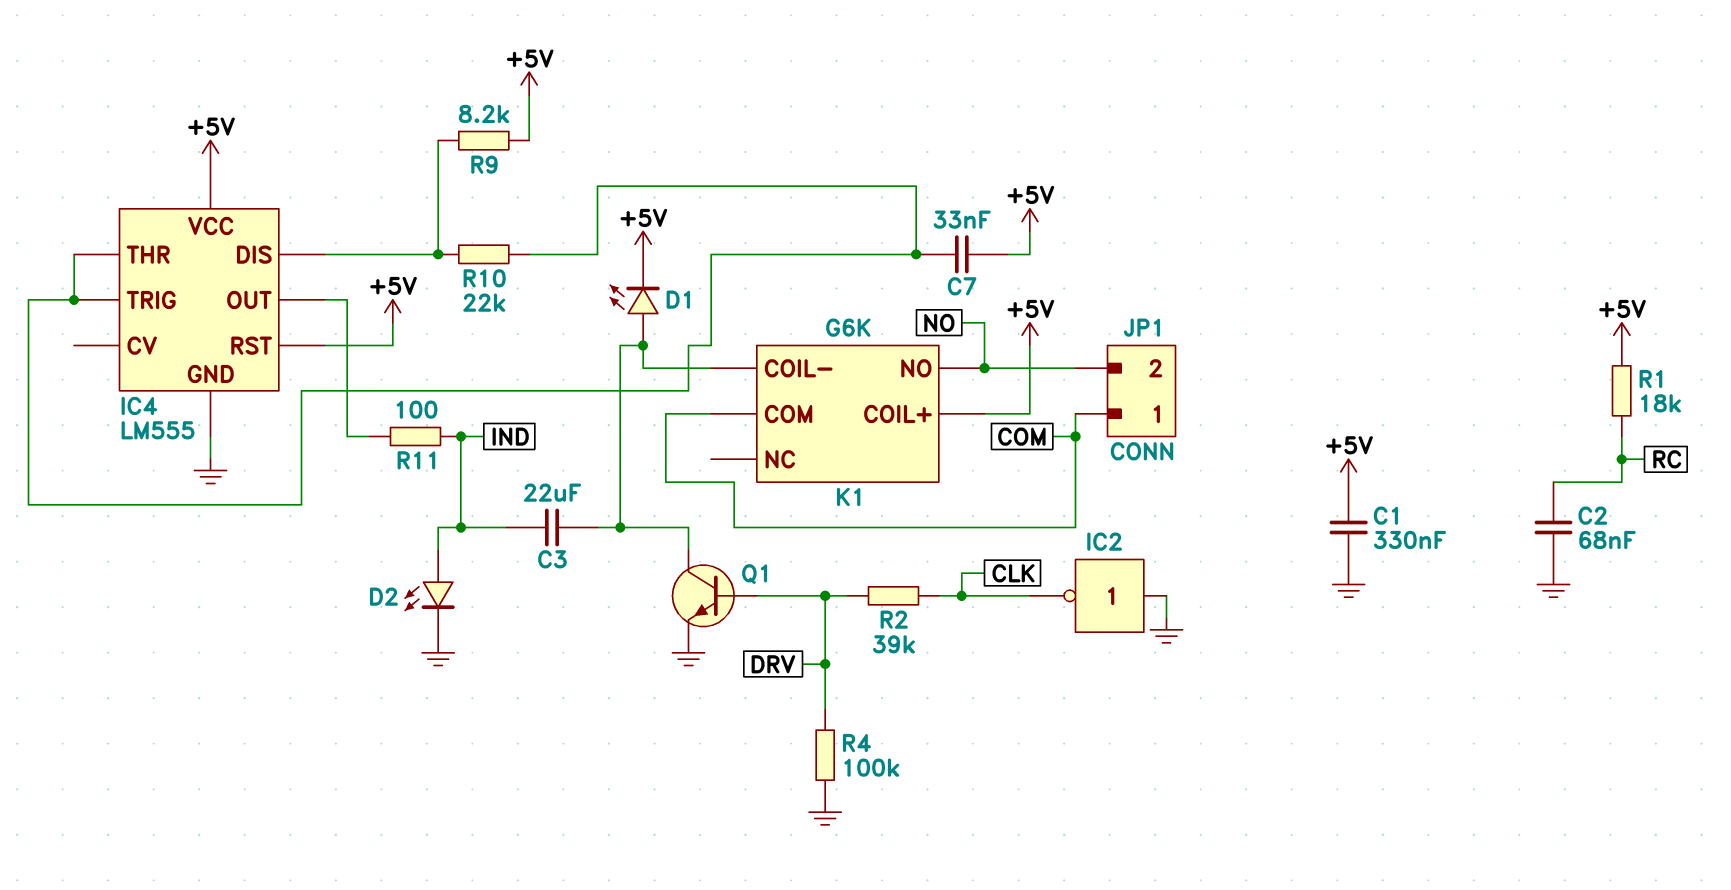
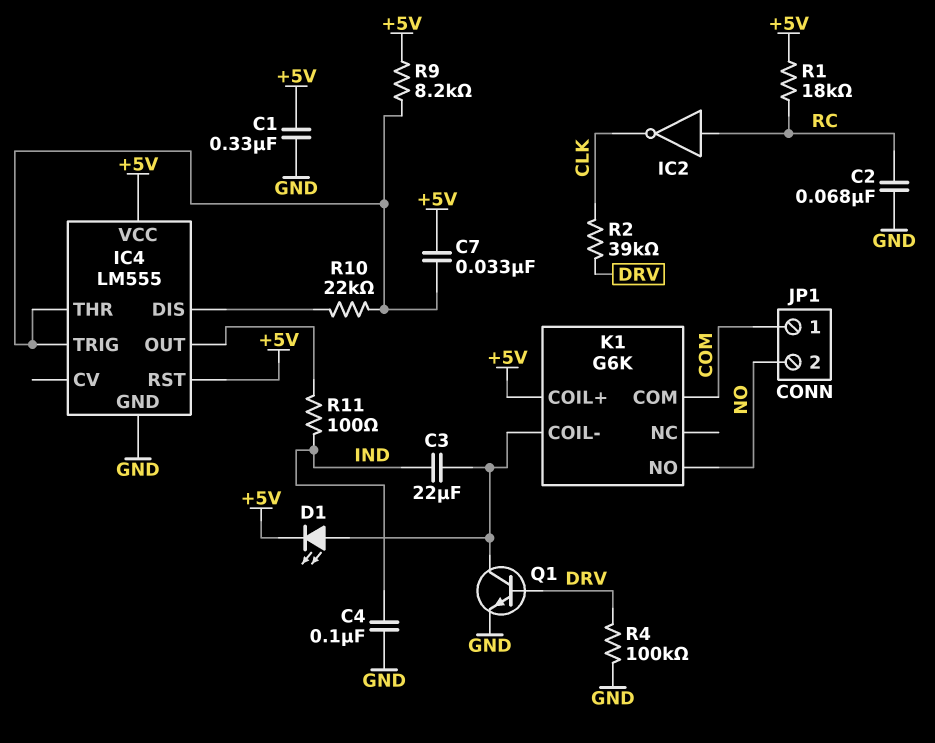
C4: none -> 100nF (GND, IND)
D2: LED (A IND, K GND) -> none
IC2: NOT (in GND, out CLK) -> NOT (in RC, out CLK)
R9: 8.2k (+5V, IC4/DIS) -> 8.2k (+5V, IC4/THR)

